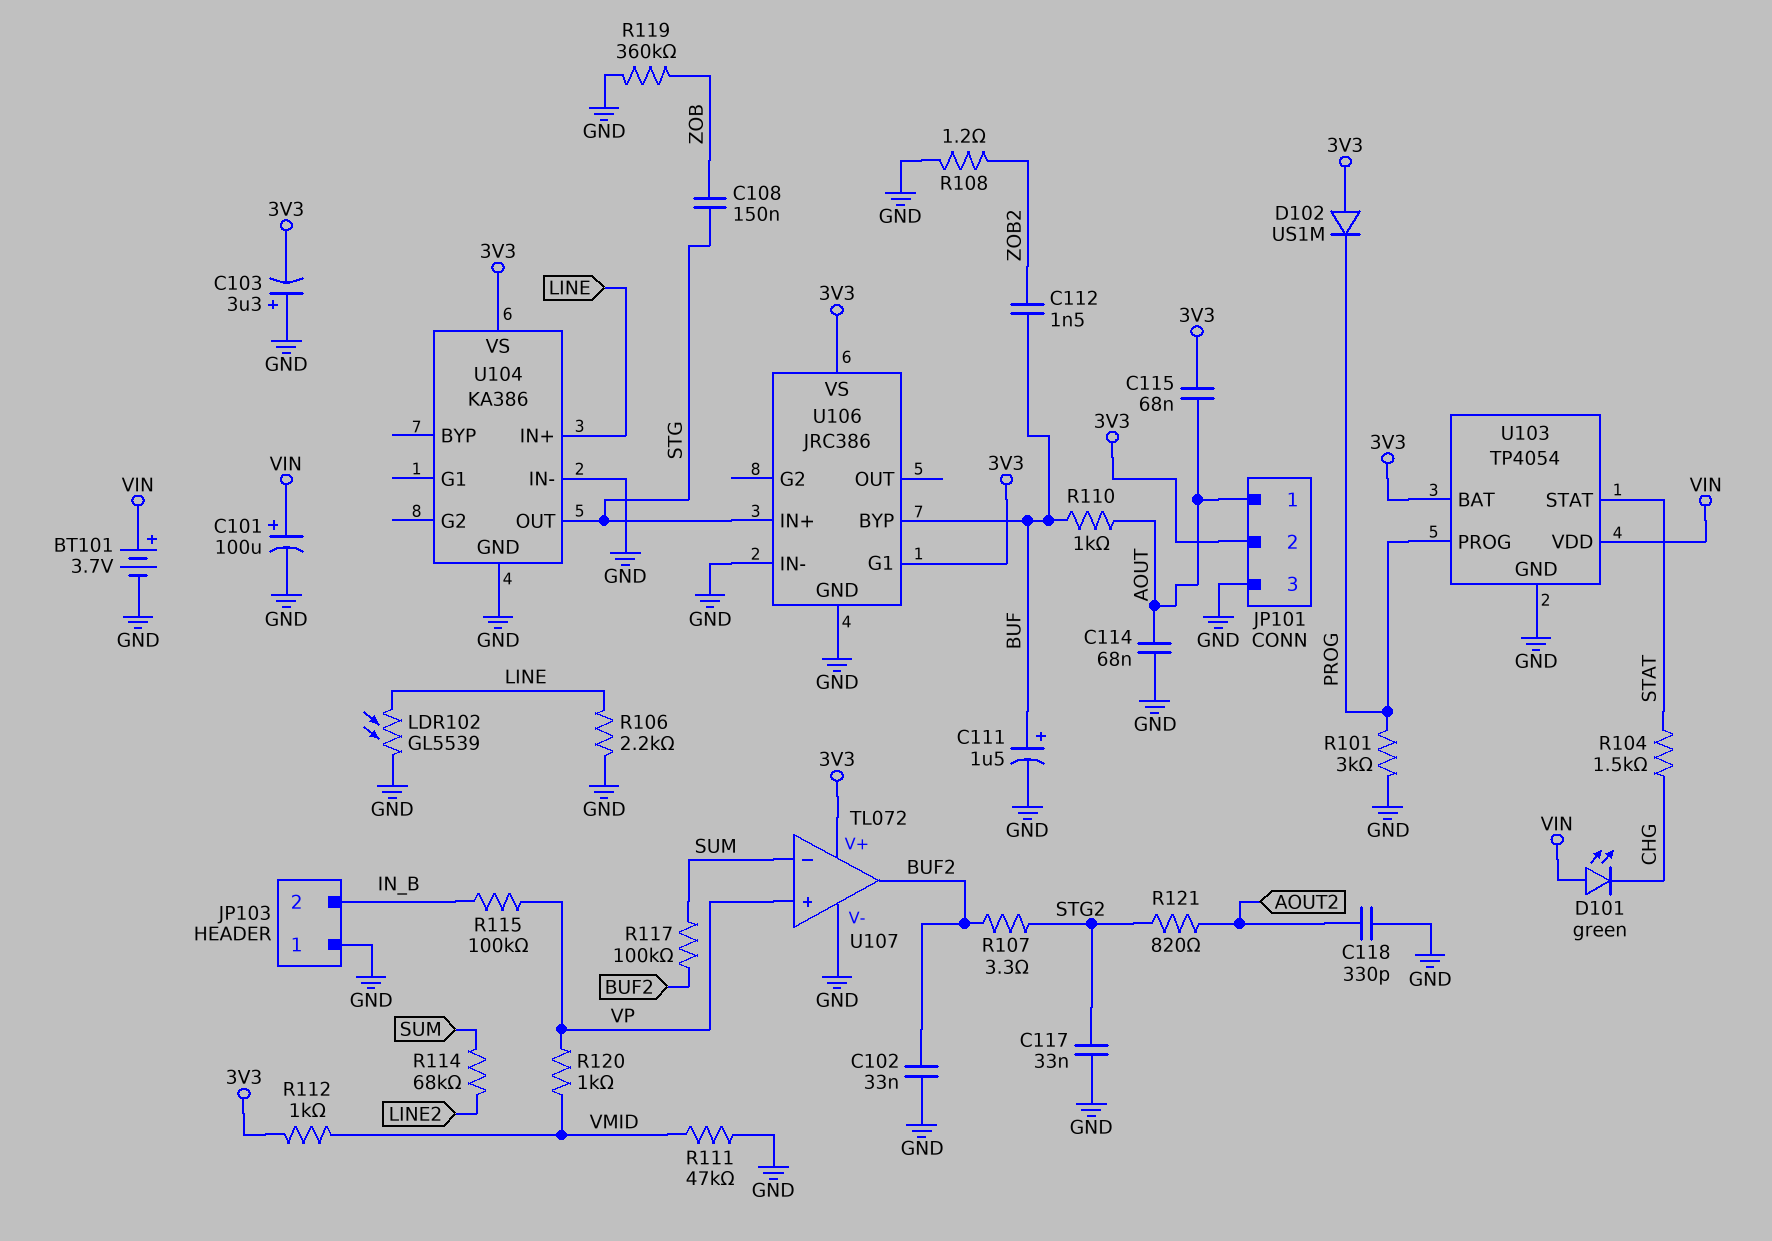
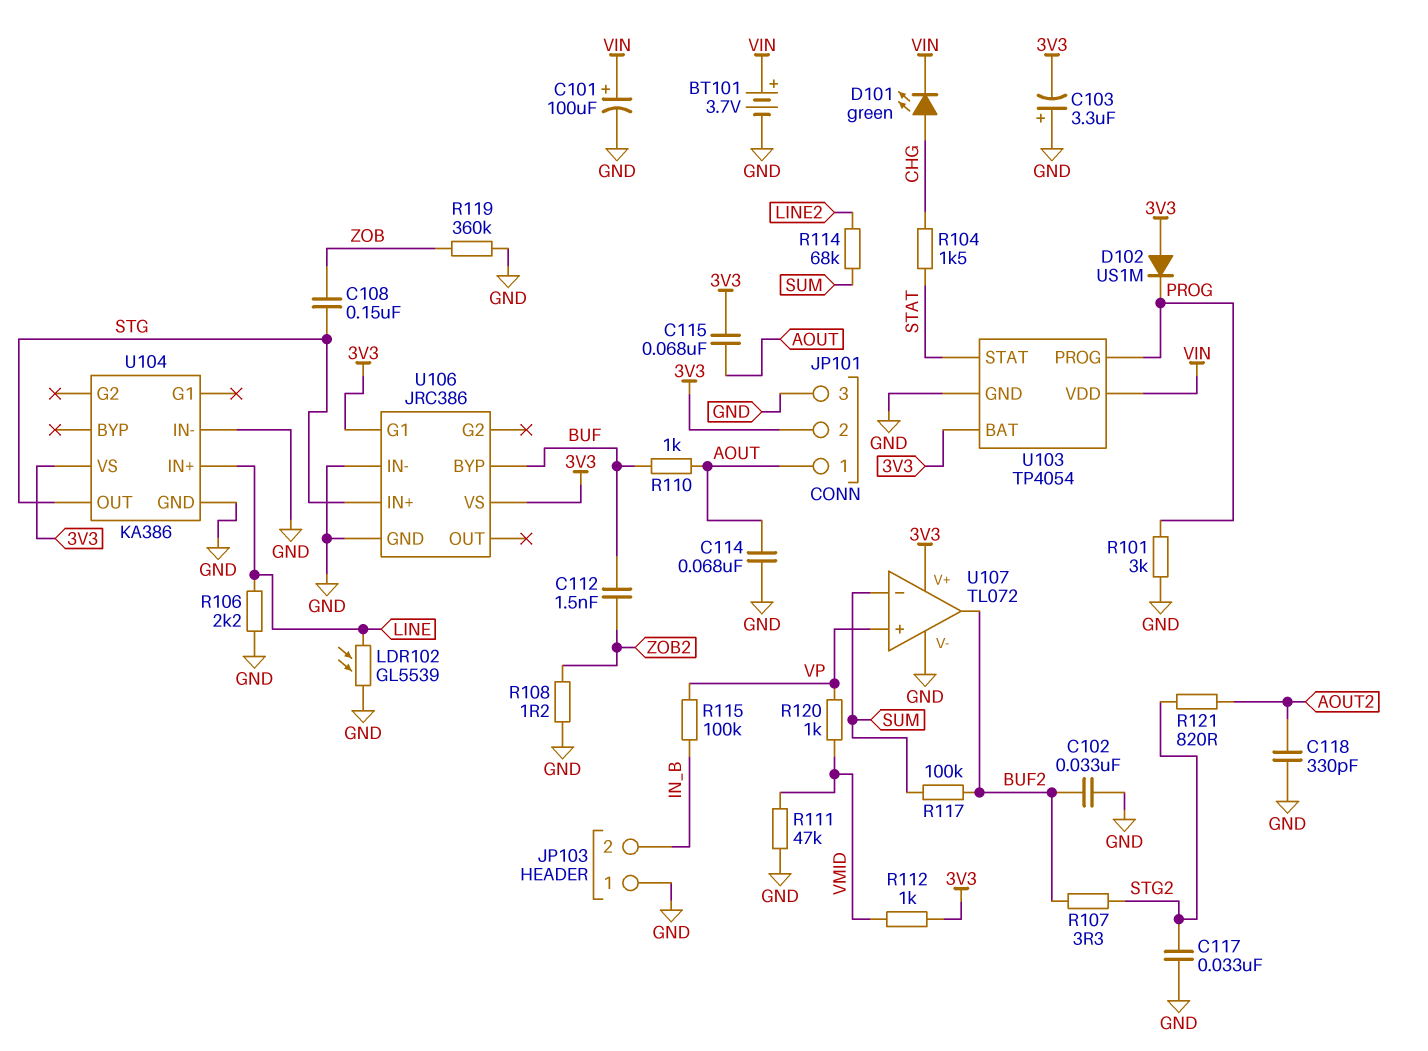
C111: 1.5uF (plus BUF, minus GND) -> none
D101: LED green (A VIN, K CHG) -> LED green (A CHG, K VIN)

